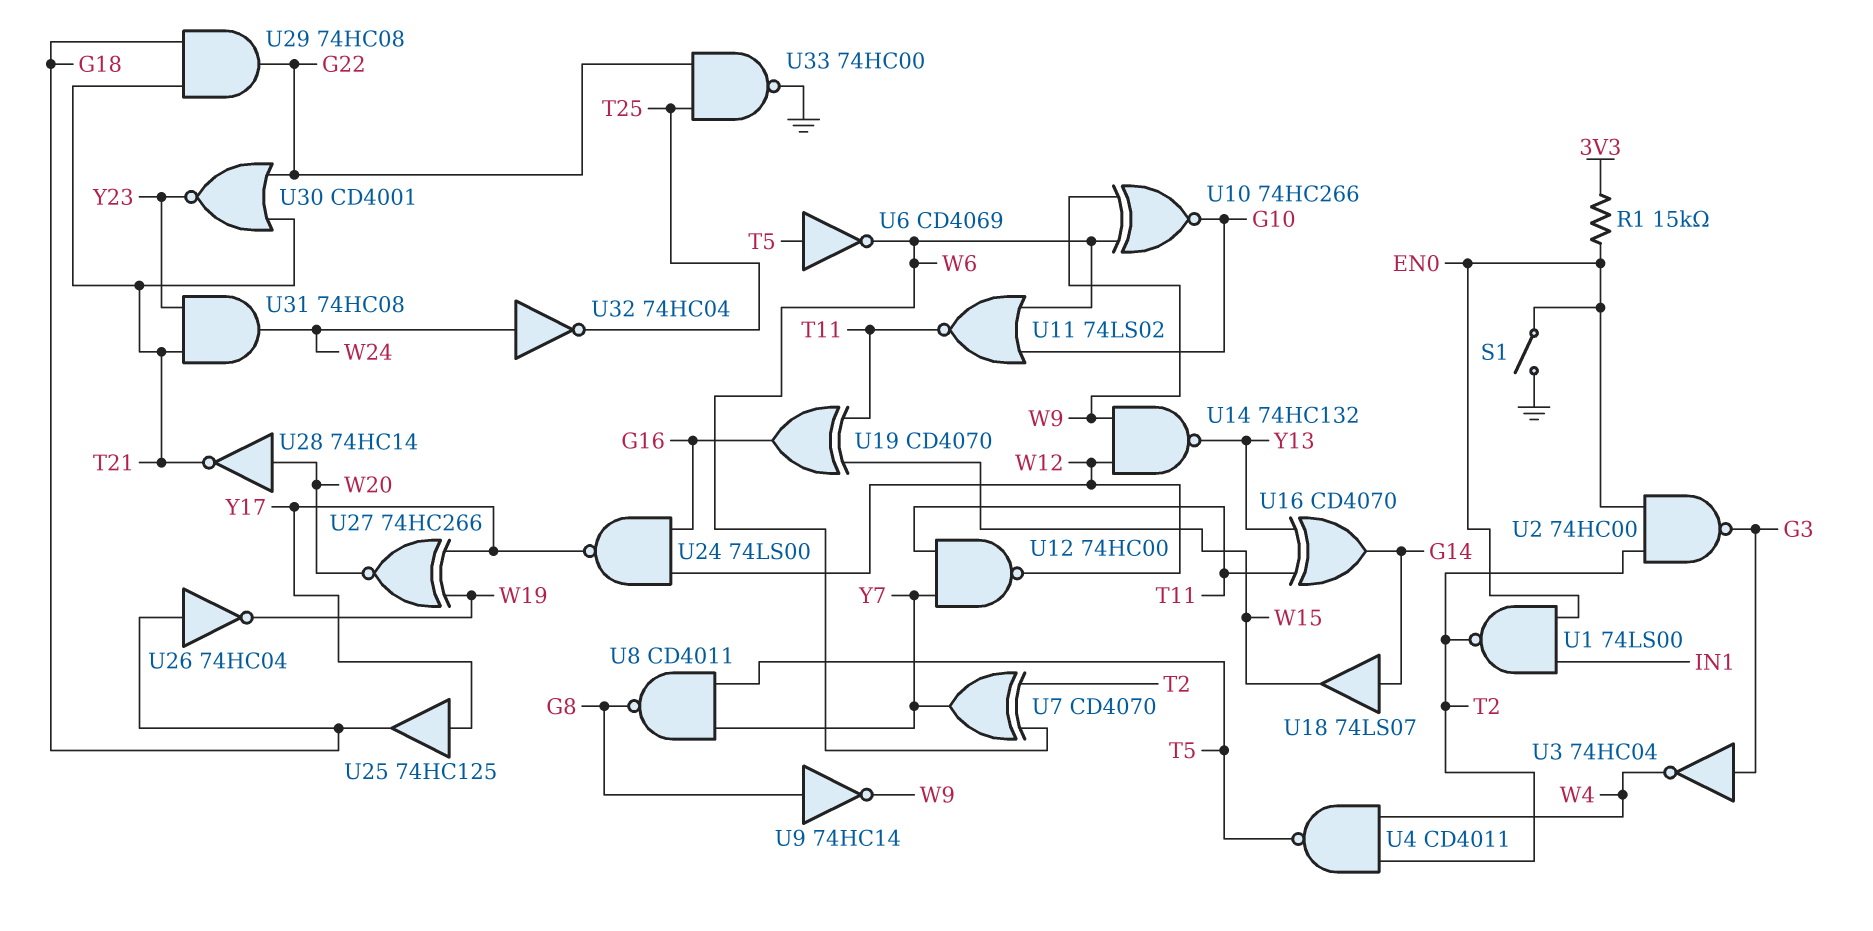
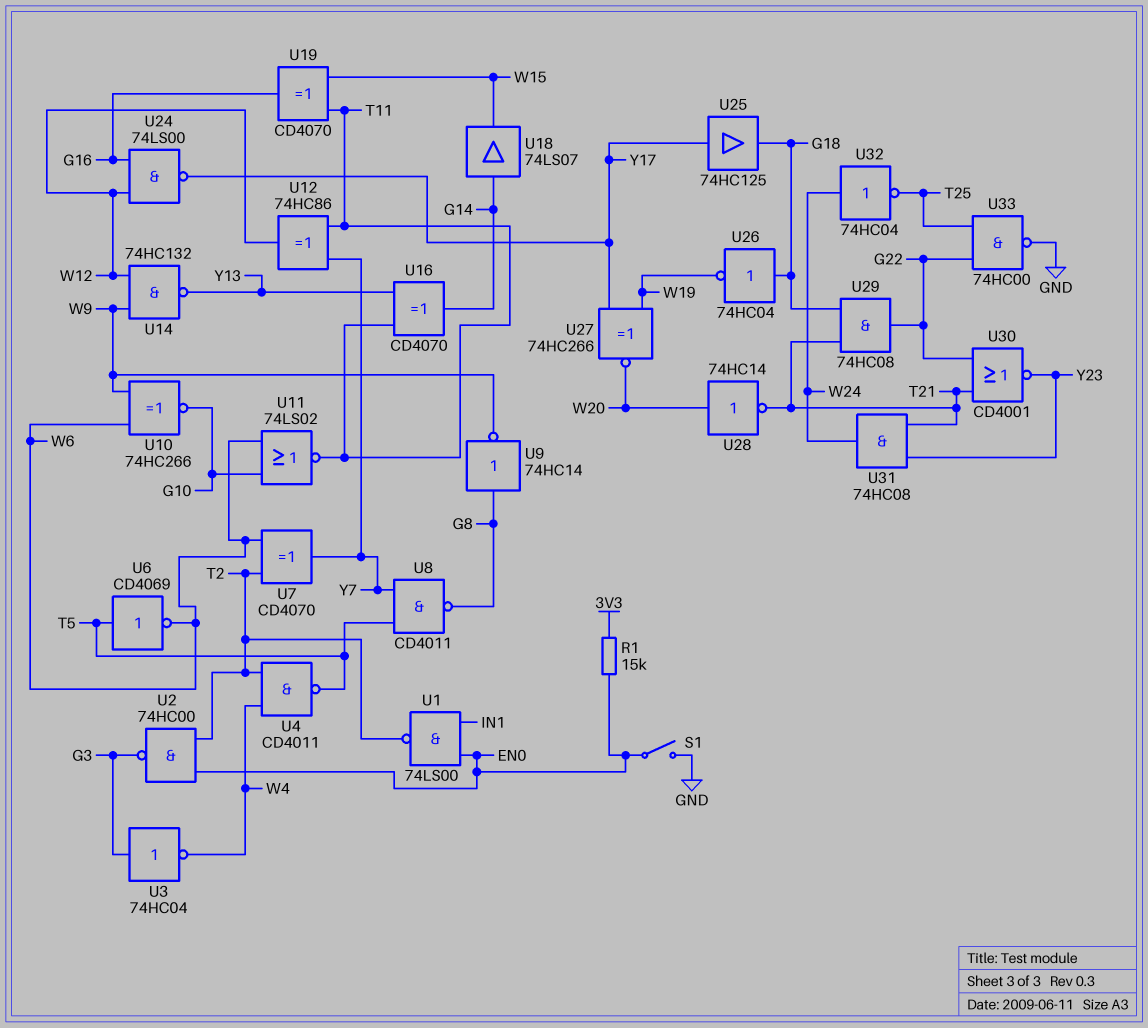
U12: NAND 74HC00 (in T11, in Y7, out W12) -> XOR 74HC86 (in T11, in Y7, out W12)

